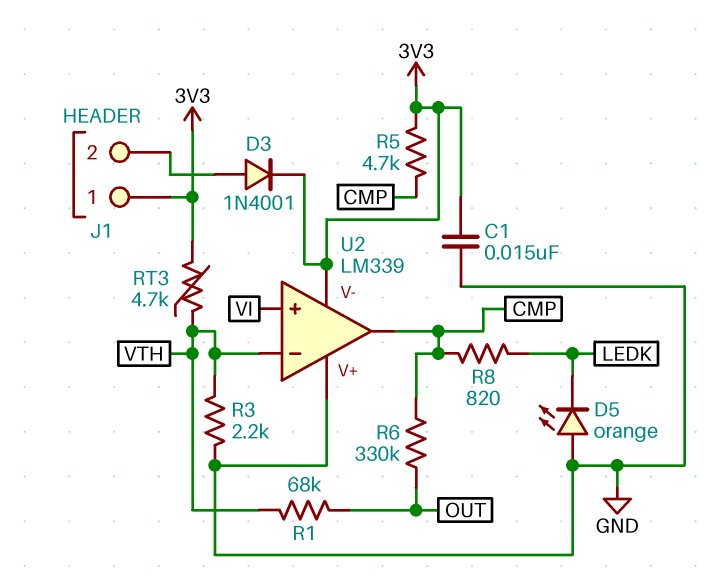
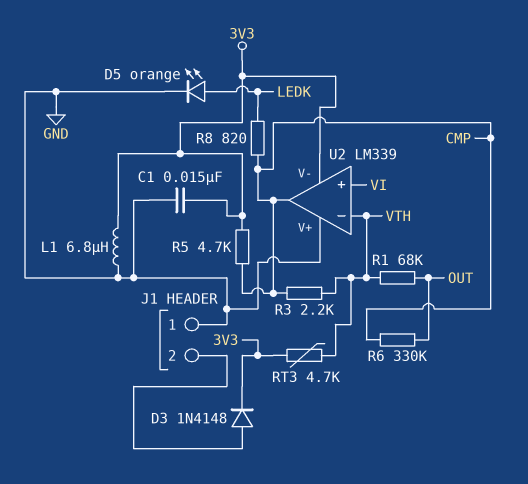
D3: diode 1N4001 (A J1/2, K 3V3) -> diode 1N4148 (A J1/2, K 3V3)
D5: LED orange (A GND, K LEDK) -> LED orange (A LEDK, K GND)
J1 pin 1: 3V3 -> GND
L1: none -> 6.8uH (3V3, GND)
R3: 2.2k (GND, VTH) -> 2.2k (CMP, VTH)

